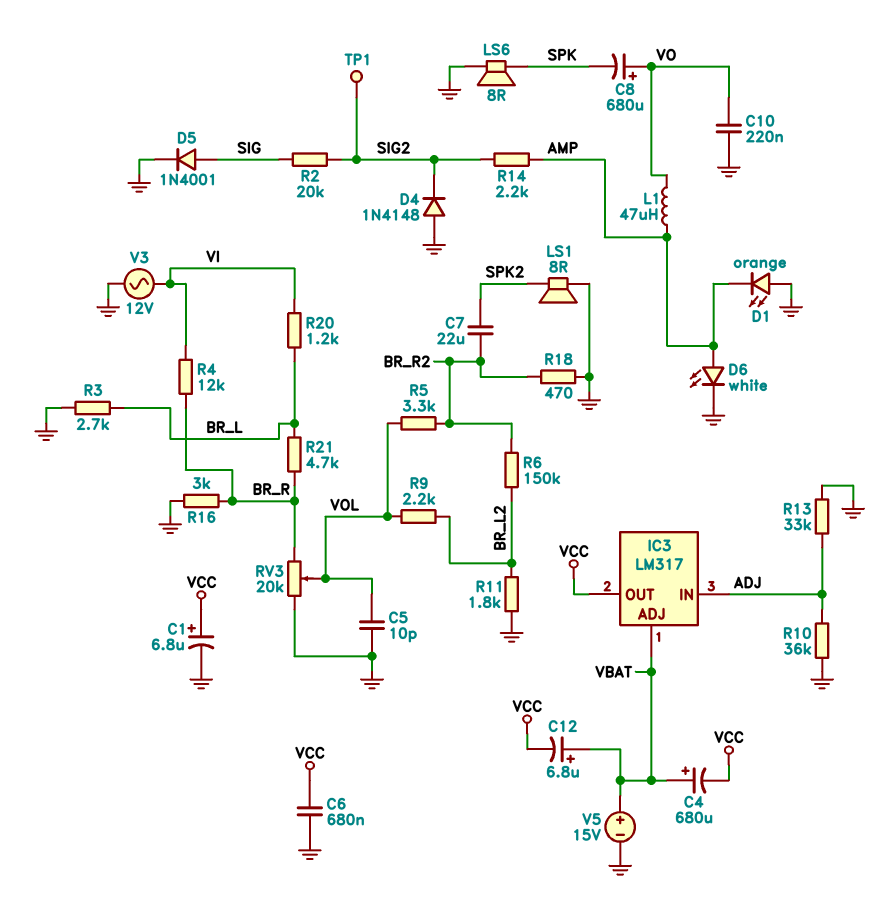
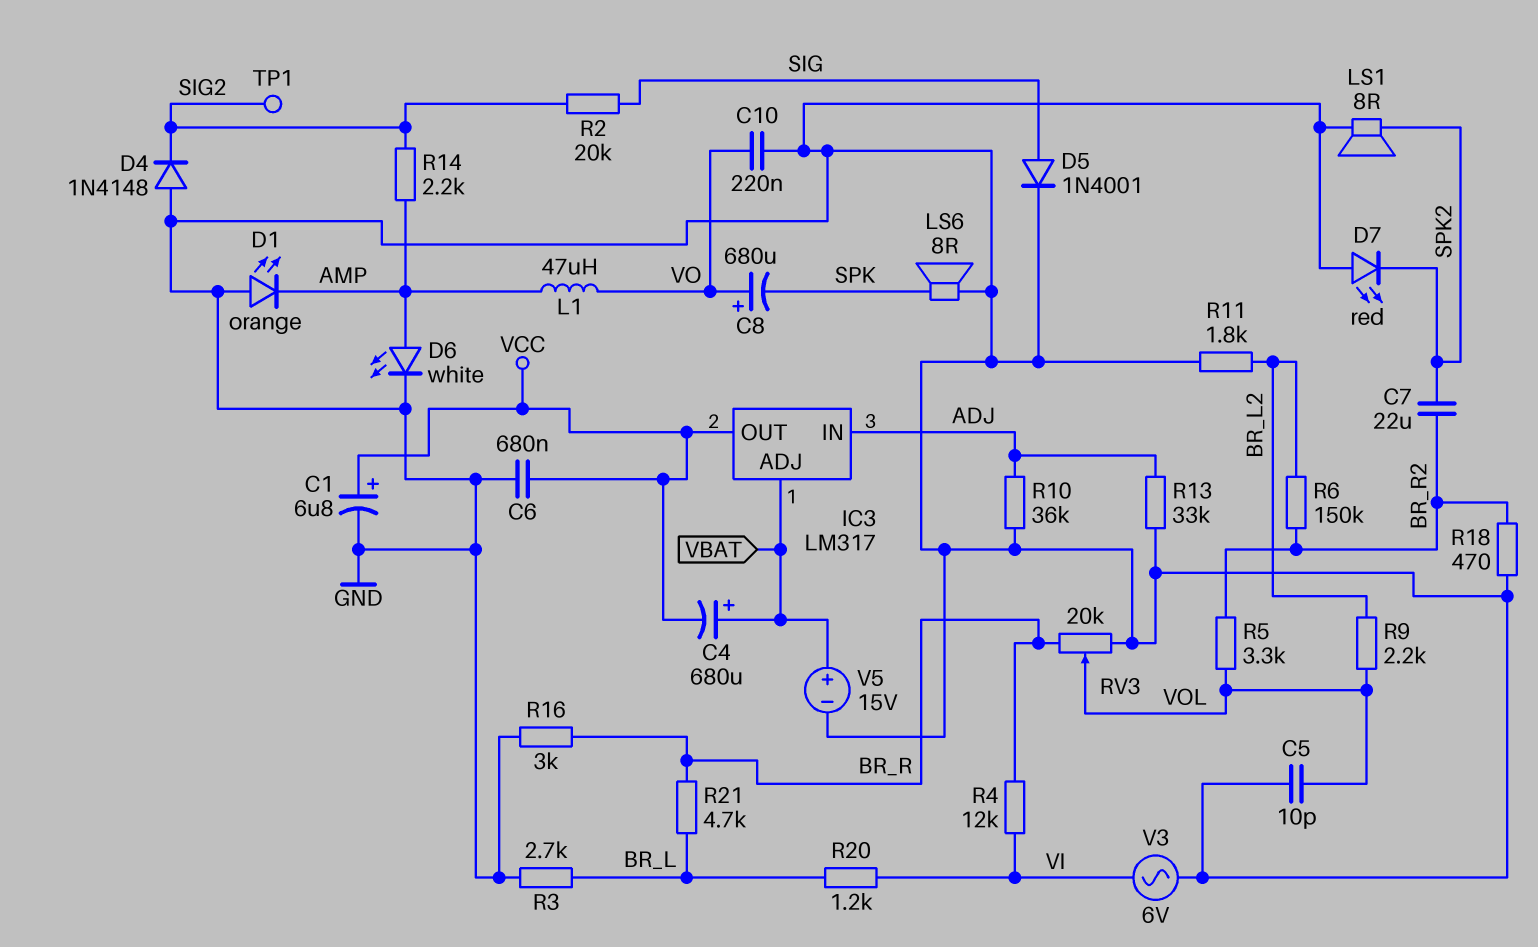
C12: 6.8uF (plus VBAT, minus VCC) -> none
D7: none -> LED red (A GND, K SPK2)
V3: AC 12V (GND, VI) -> AC 6V (GND, VI)

